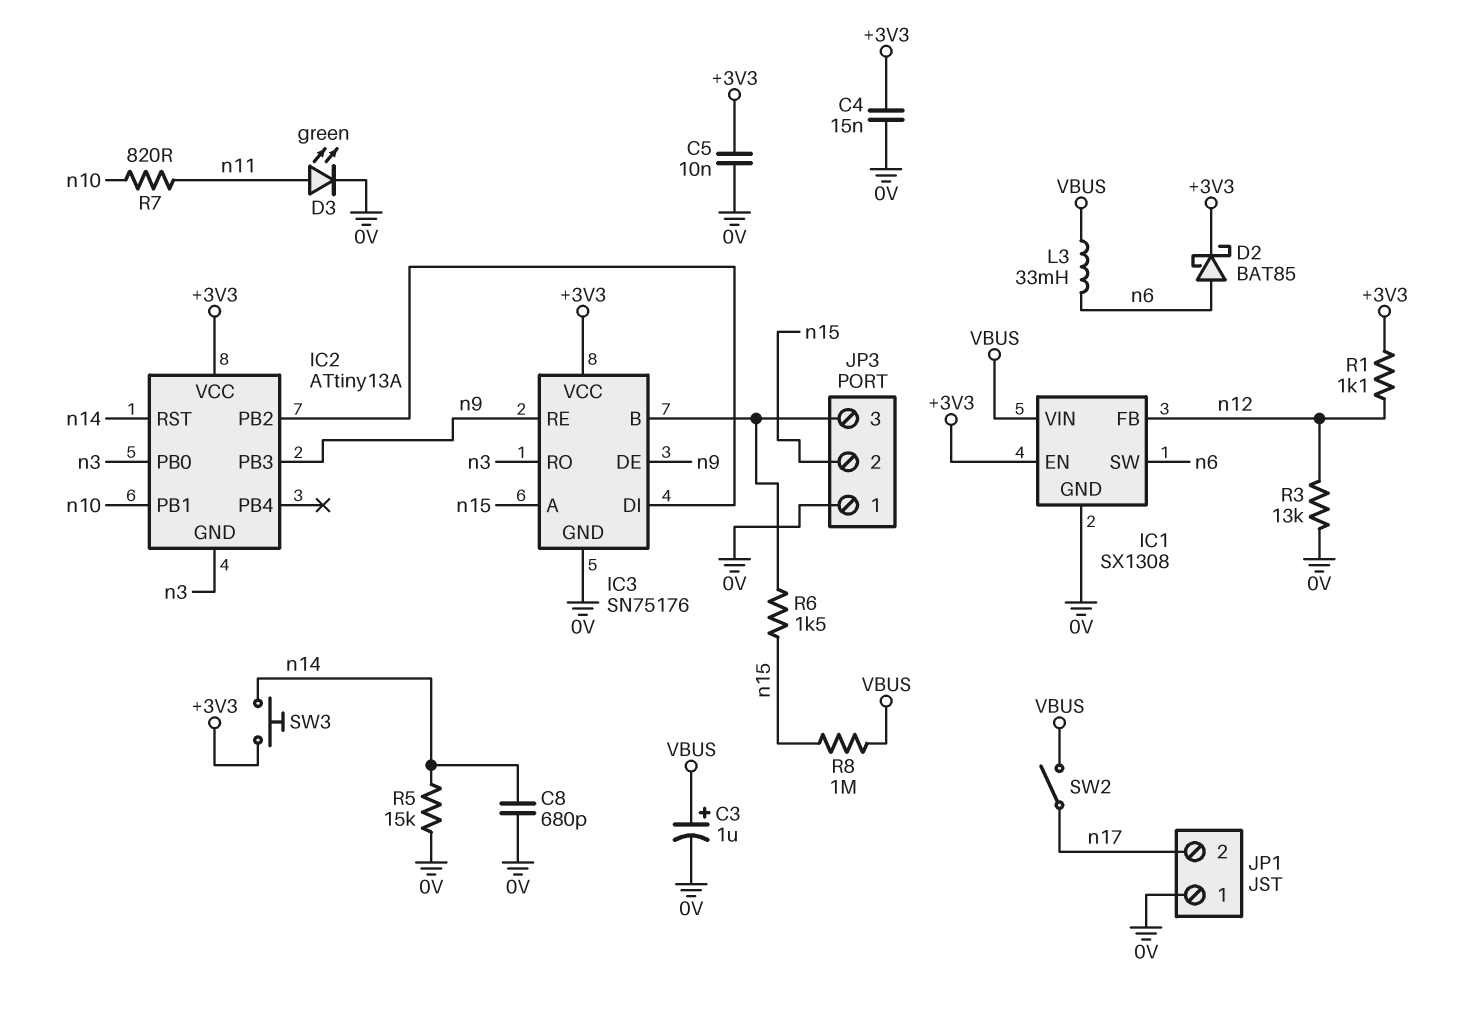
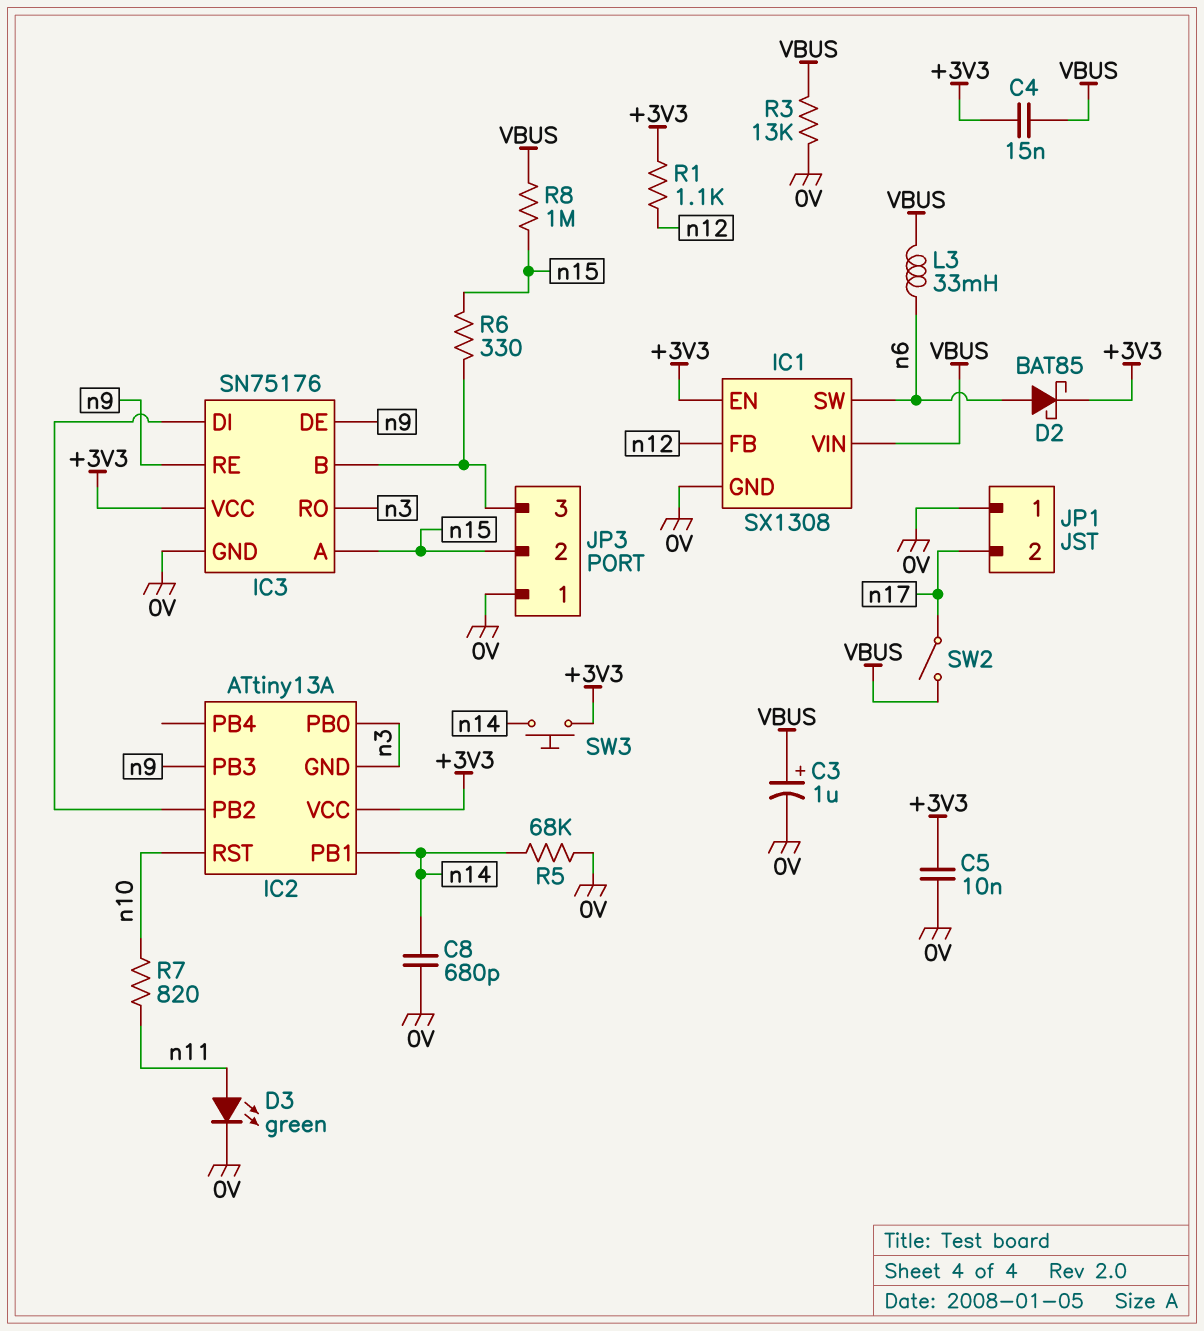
C4: 15nF (+3V3, 0V) -> 15nF (+3V3, VBUS)
IC2 pin PB1: n10 -> n14
IC2 pin RST: n14 -> n10
R3: 13k (0V, n12) -> 13k (0V, VBUS)
R5: 15k (0V, n14) -> 68k (0V, n14)
R6: 1.5k (IC3/B, n15) -> 330 (IC3/B, n15)

